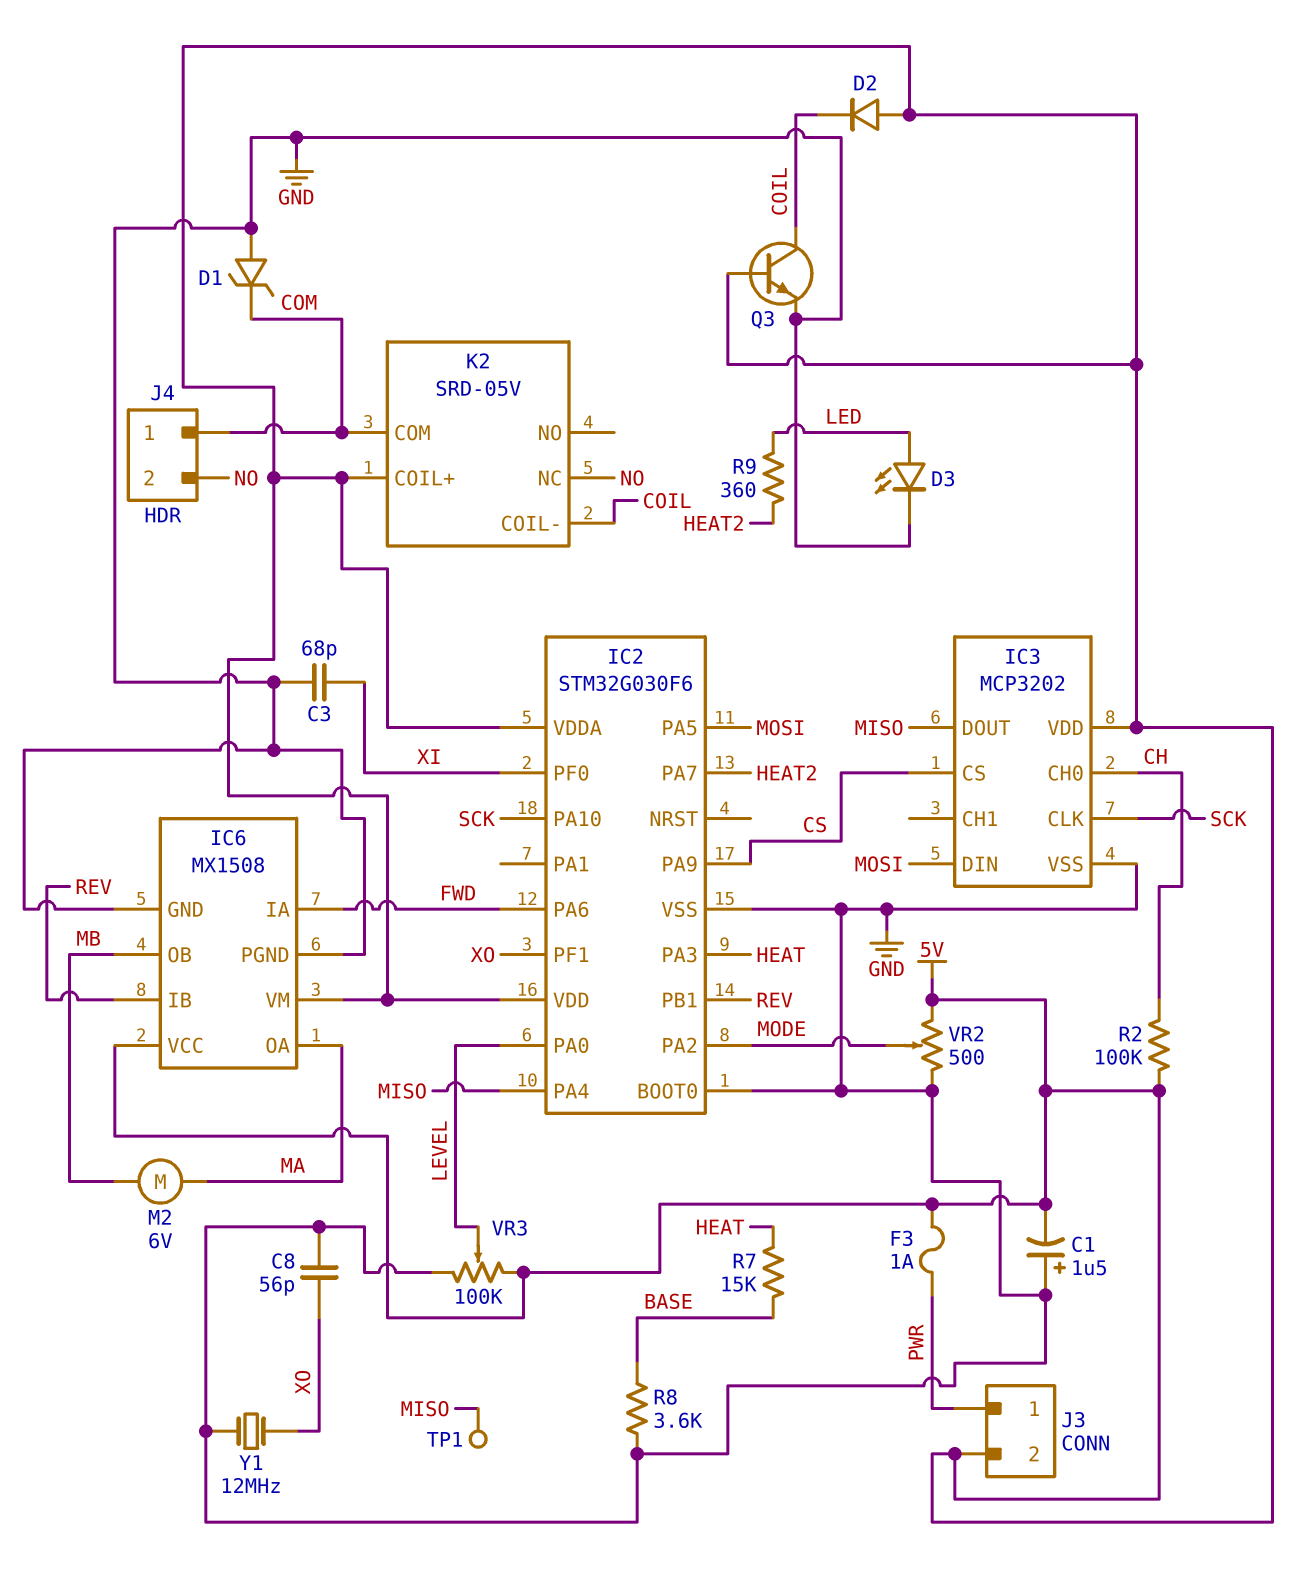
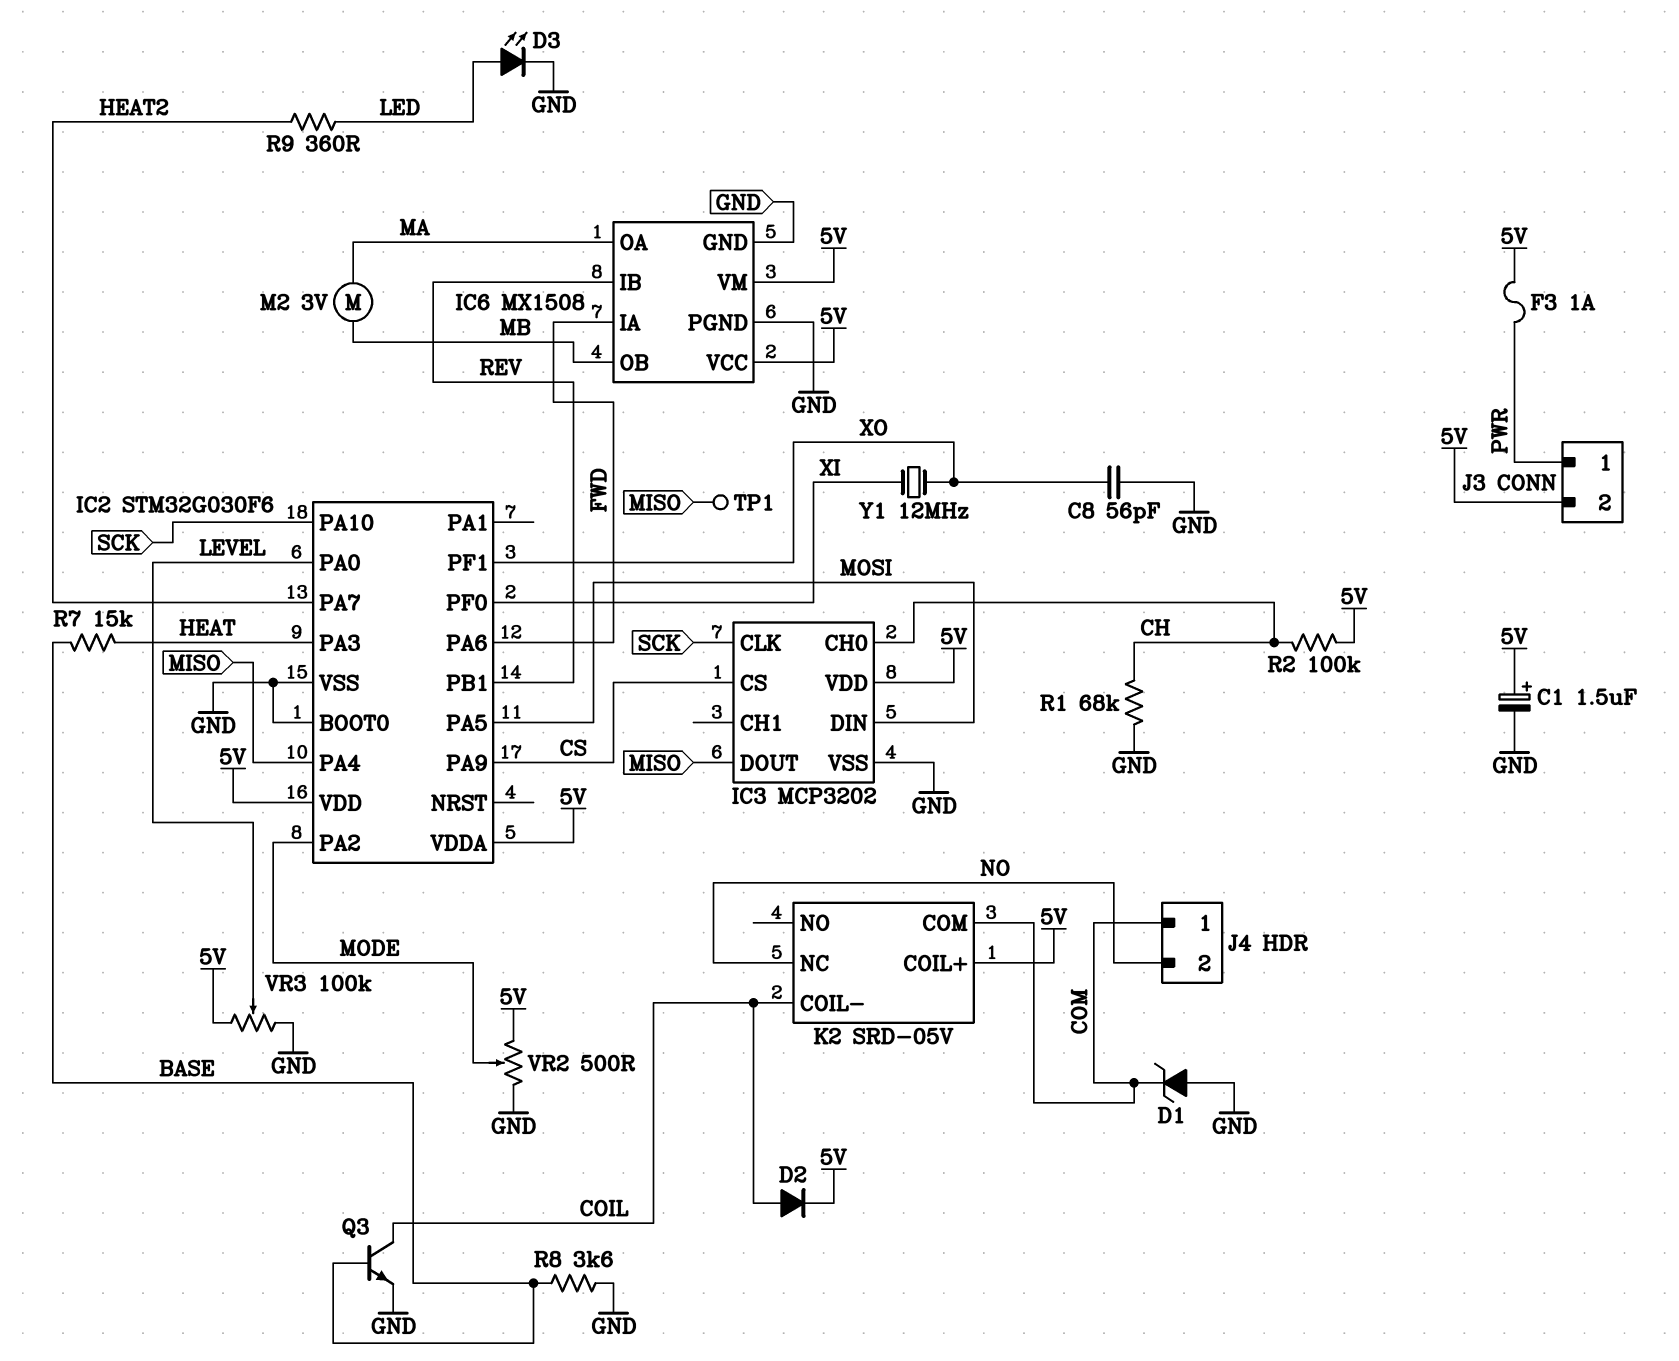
C1: 1.5uF (plus GND, minus 5V) -> 1.5uF (plus 5V, minus GND)
C3: 68pF (GND, XI) -> none
D2: diode (A 5V, K COIL) -> diode (A COIL, K 5V)
M2: motor 6V (MA, MB) -> motor 3V (MA, MB)
Q3: NPN (B 5V, C COIL, E GND) -> NPN (B BASE, C COIL, E GND)
R1: none -> 68k (CH, GND)
Y1: 12MHz (GND, XO) -> 12MHz (XI, XO)

